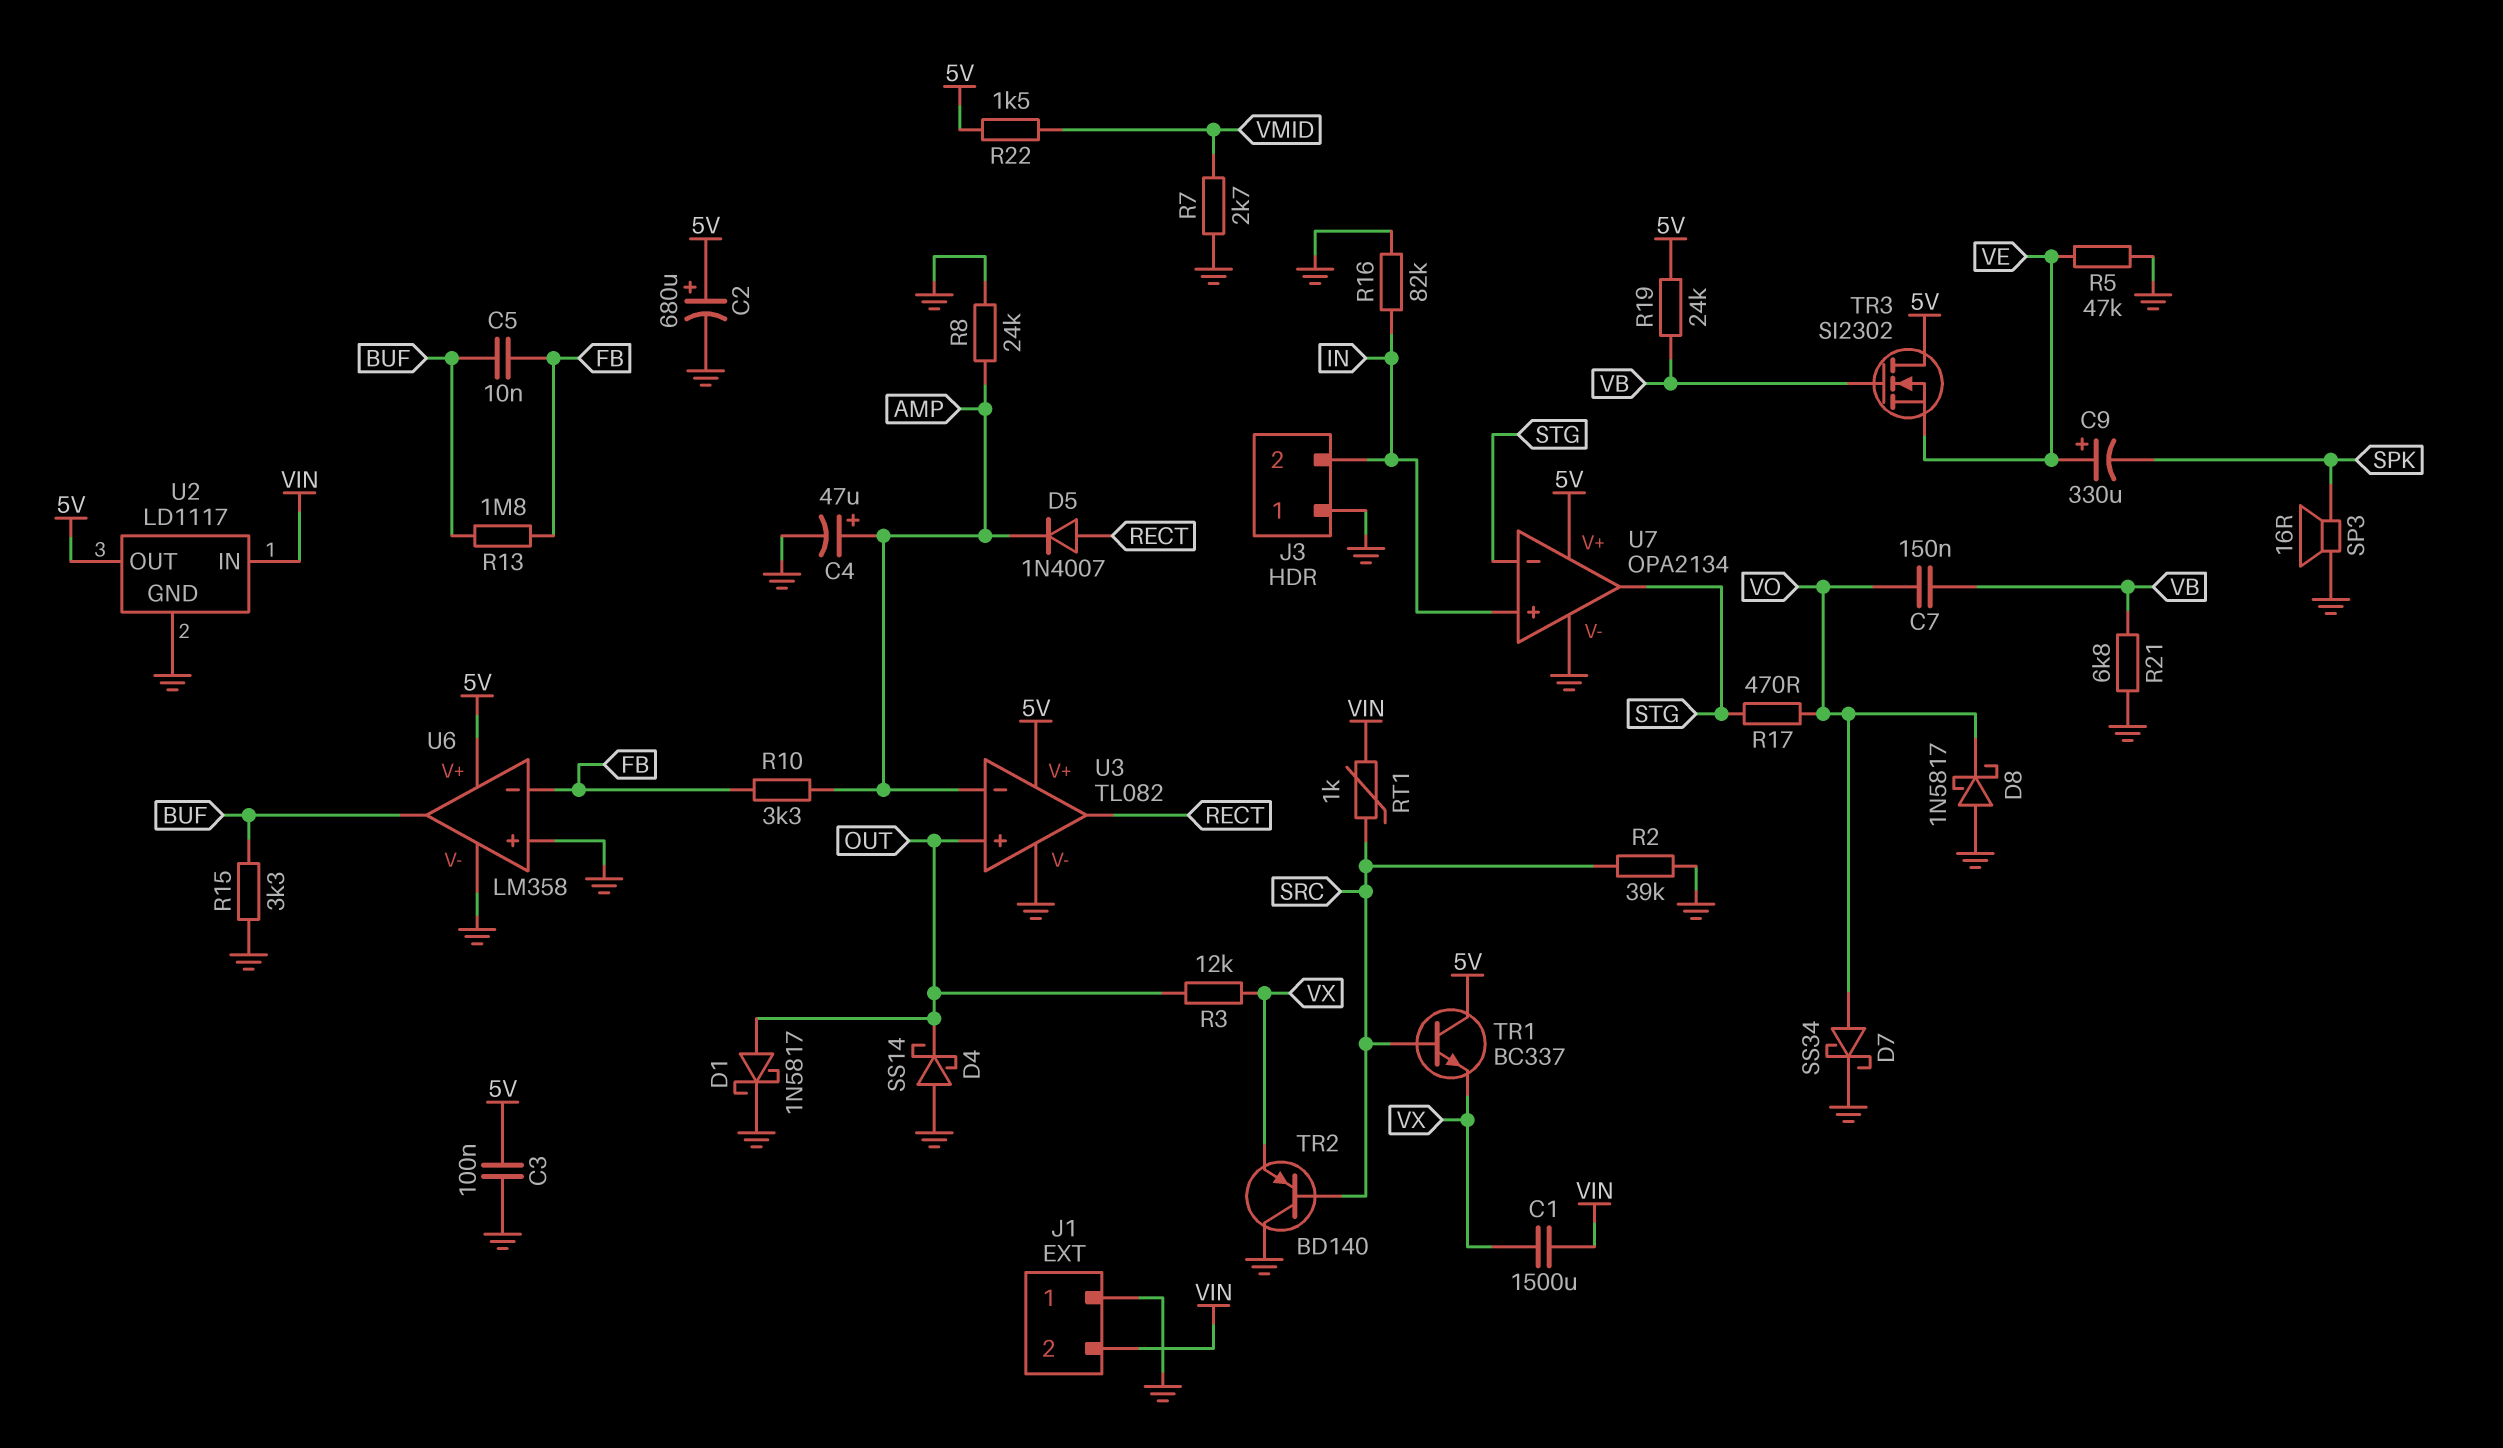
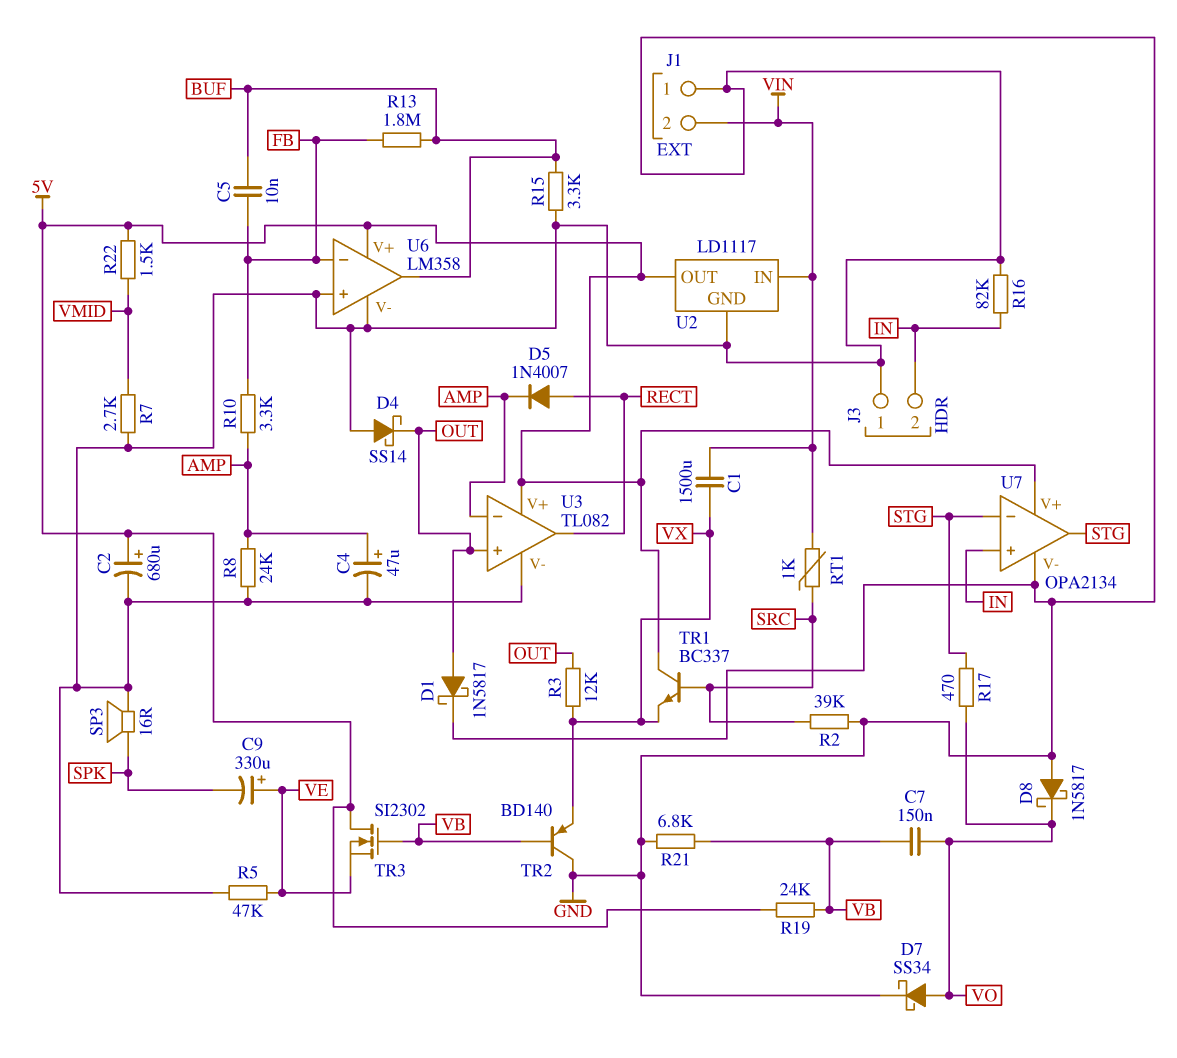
C3: 100nF (5V, GND) -> none
TR2: PNP BD140 (B SRC, C GND, E VX) -> PNP BD140 (B VB, C GND, E VX)

